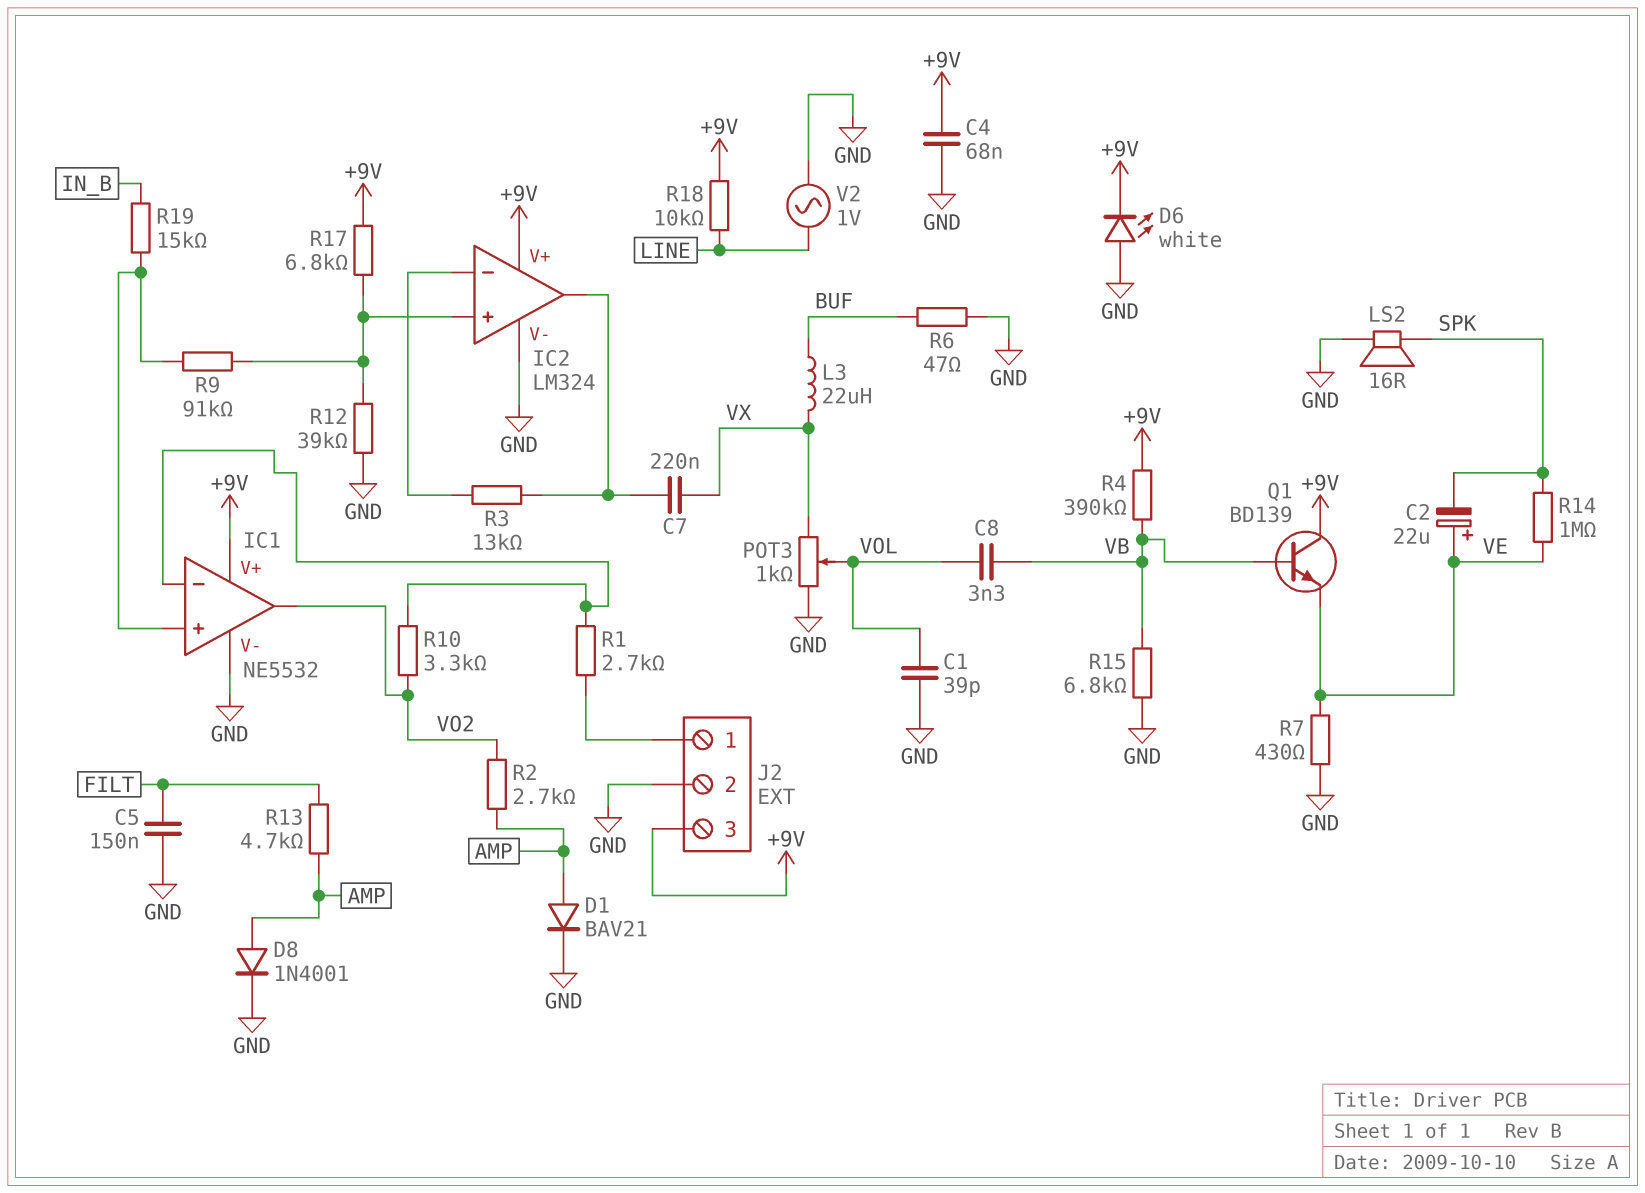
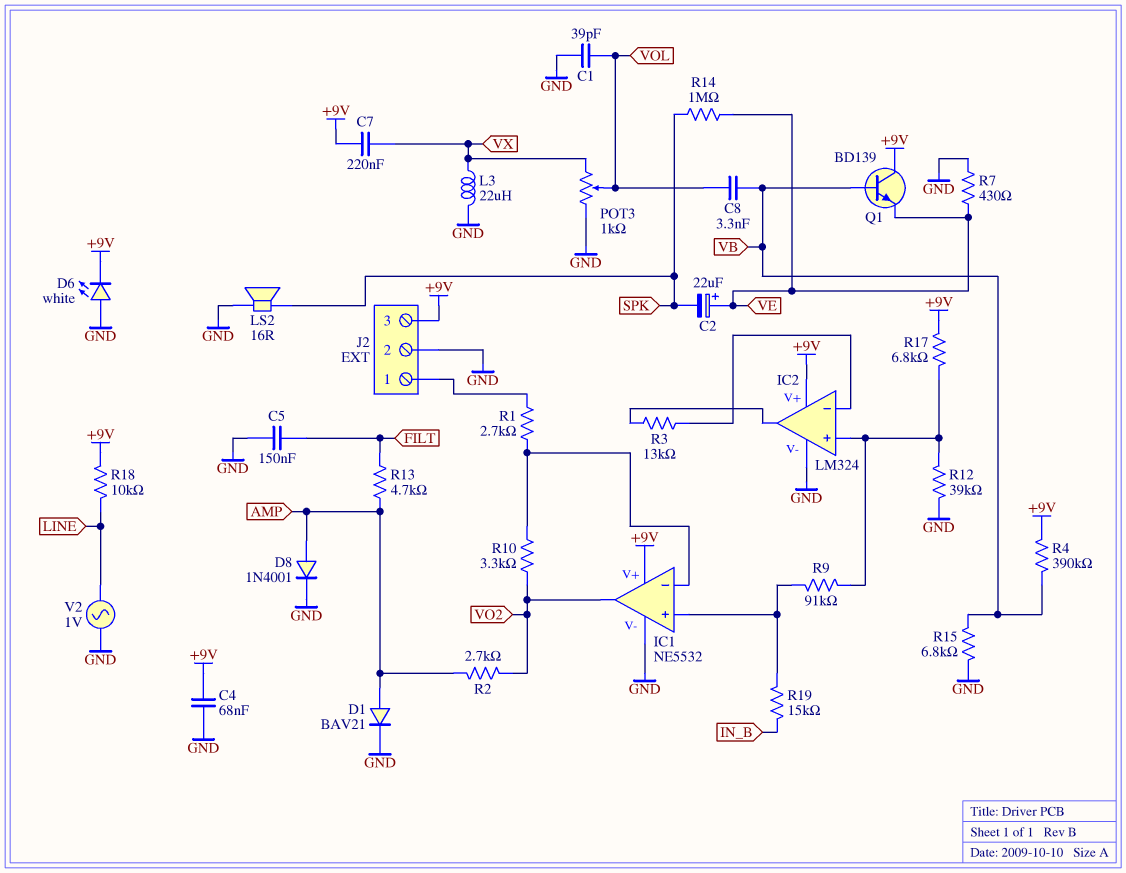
C7: 220nF (IC2/out, VX) -> 220nF (+9V, VX)
L3: 22uH (BUF, VX) -> 22uH (GND, VX)
R6: 47 (BUF, GND) -> none

